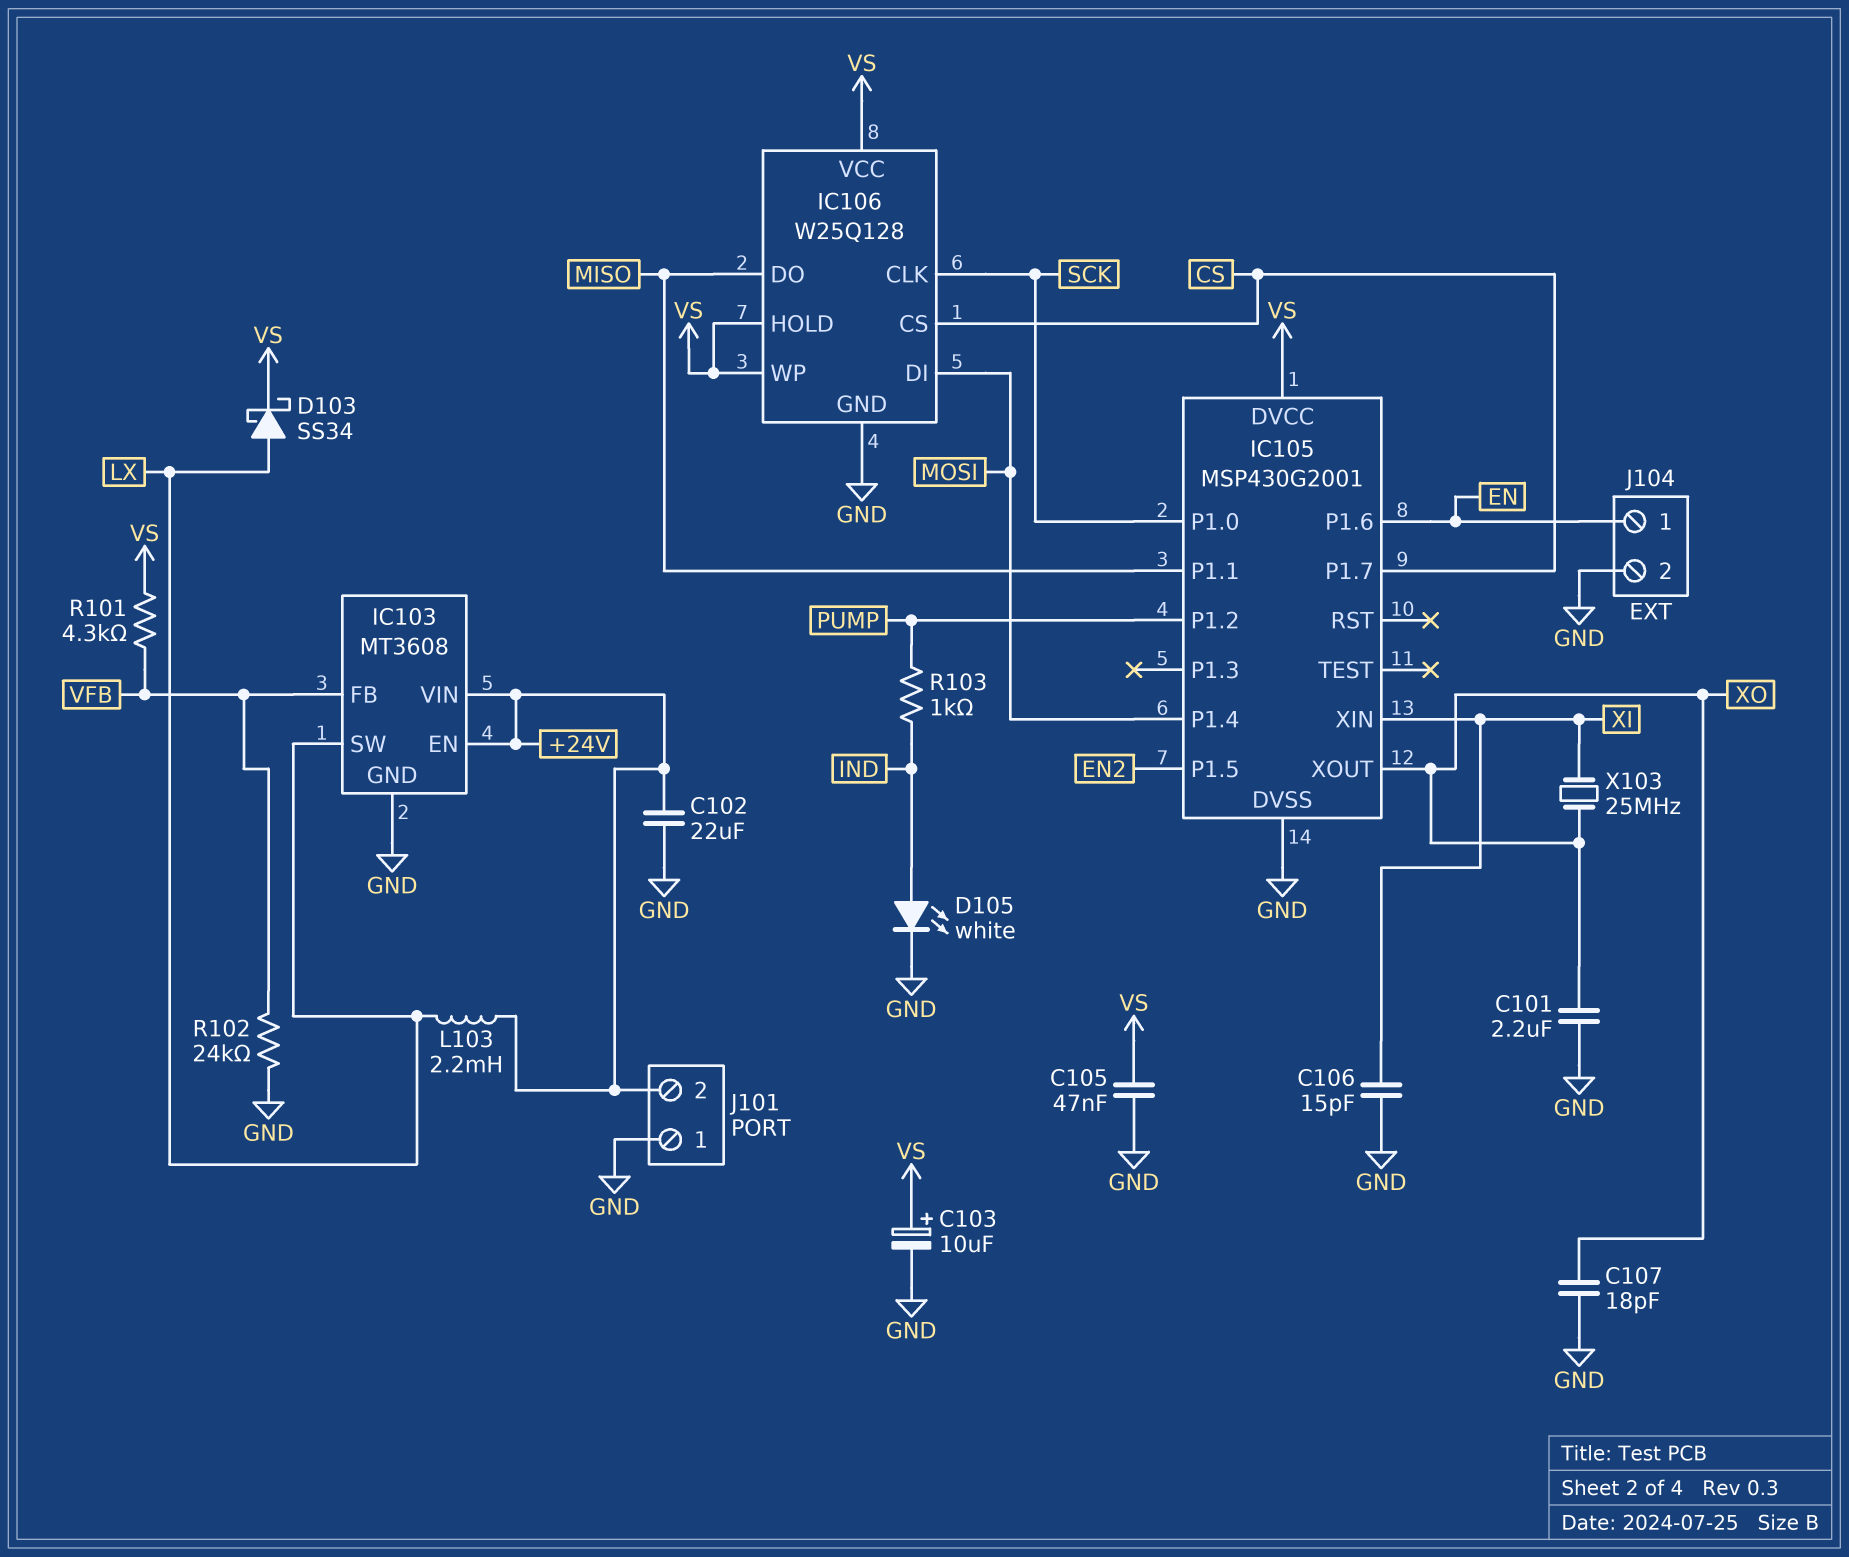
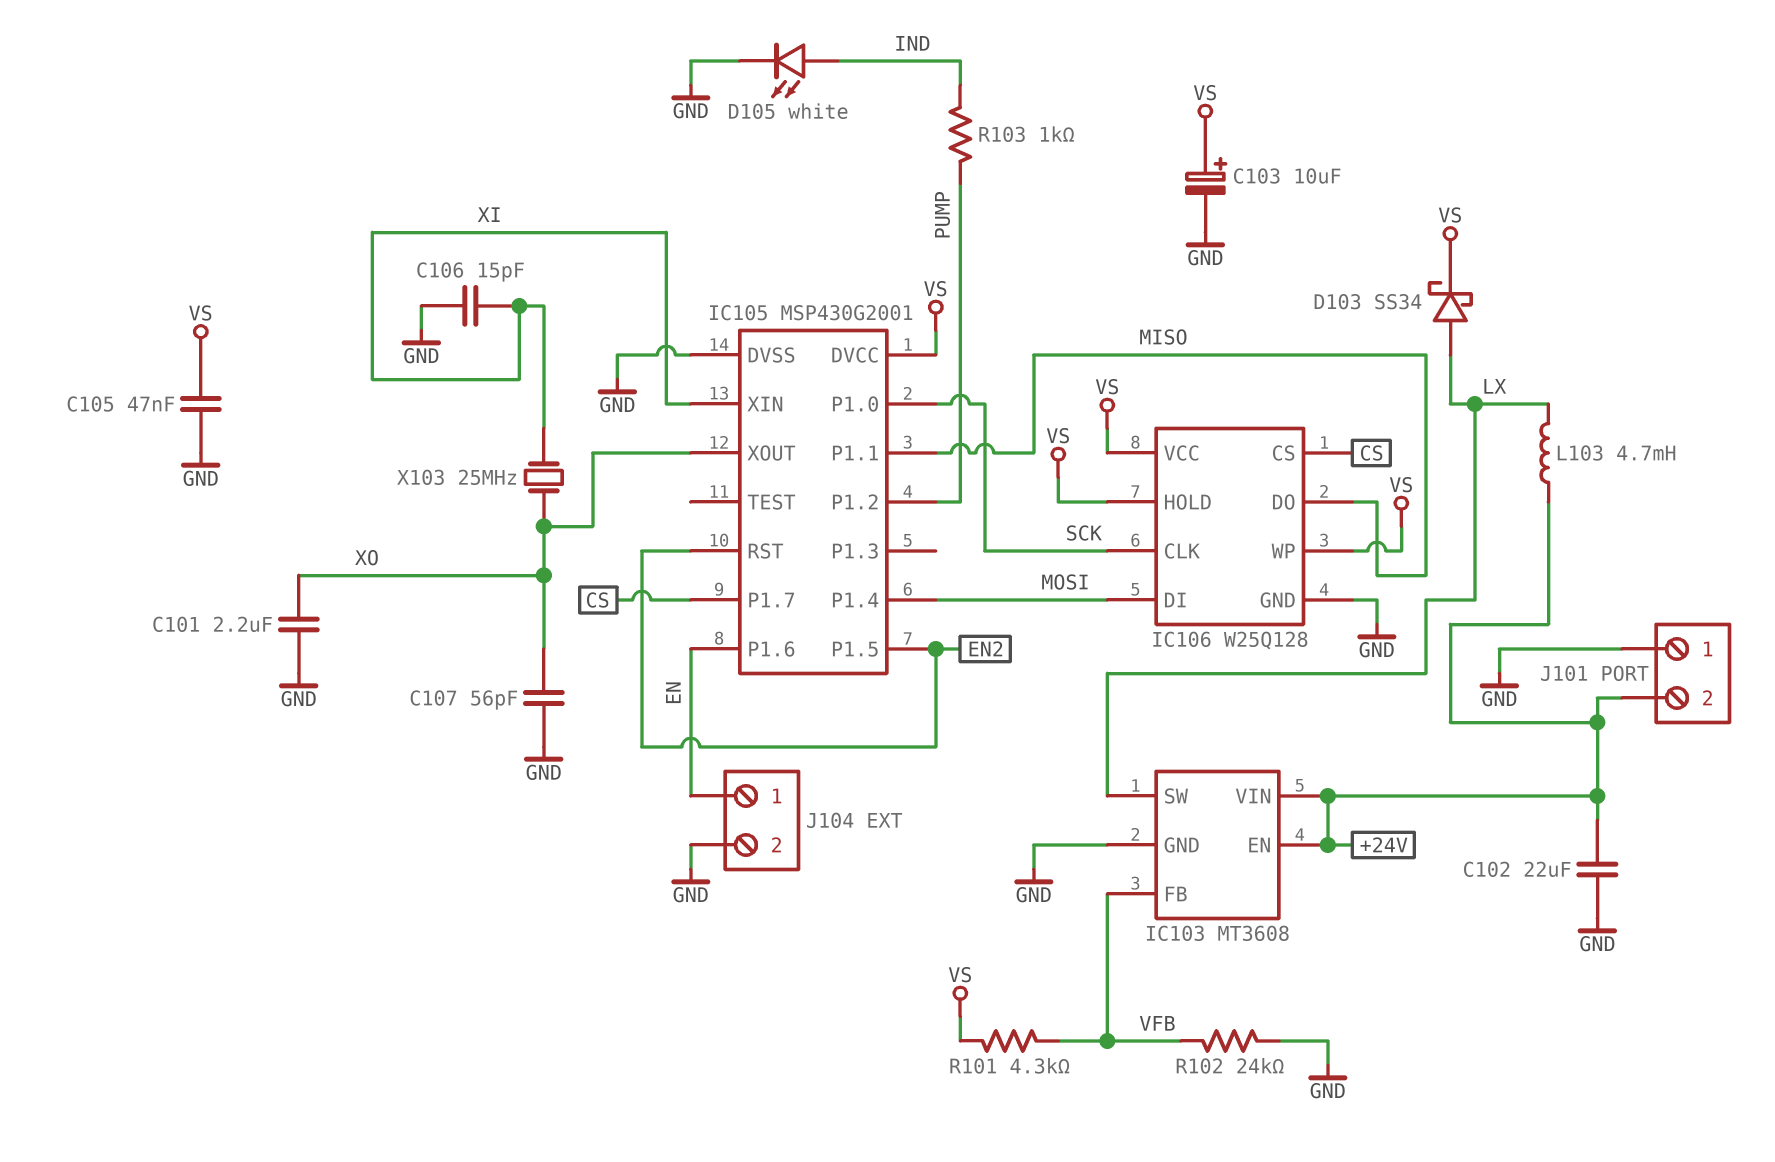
C107: 18pF (GND, XO) -> 56pF (GND, XO)
IC105 pin RST: none -> EN2
L103: 2.2mH (+24V, LX) -> 4.7mH (+24V, LX)

